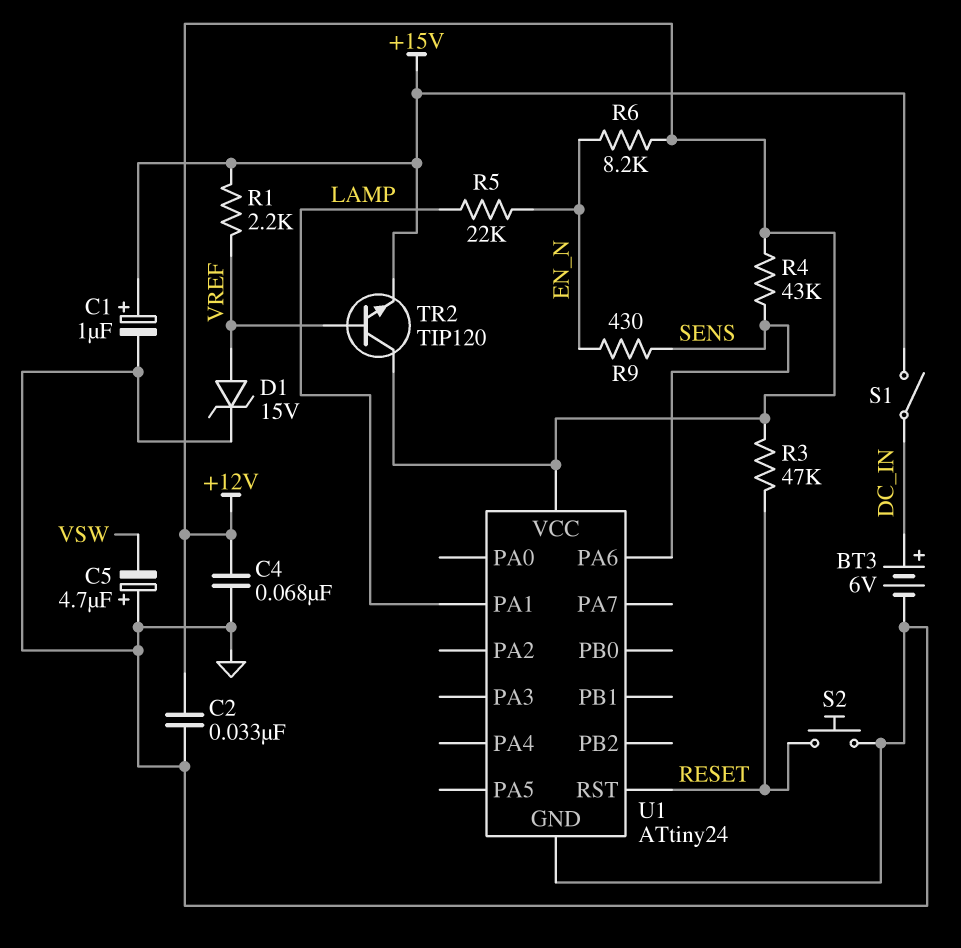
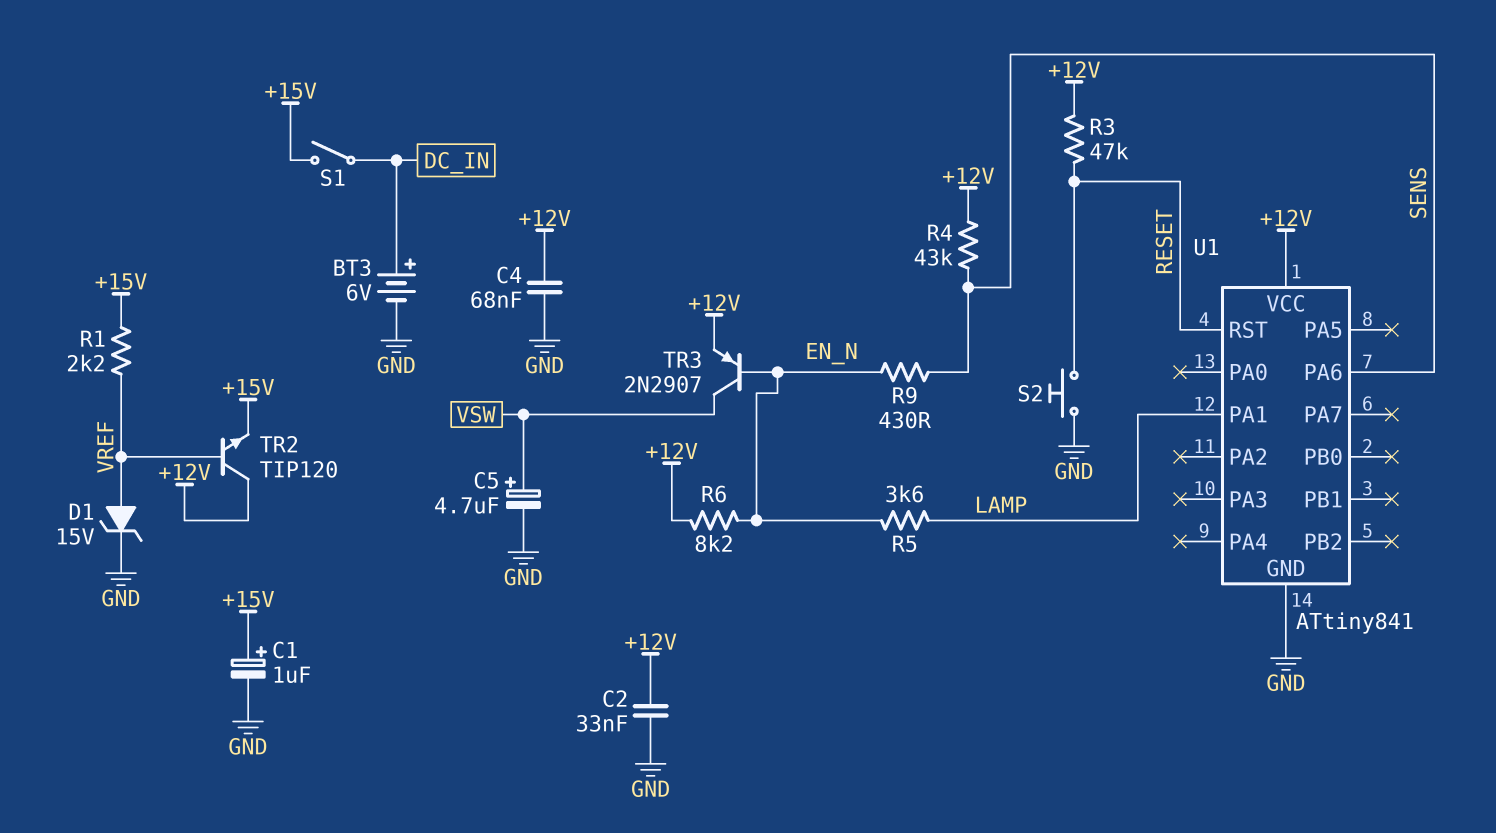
C5: 4.7uF (plus GND, minus VSW) -> 4.7uF (plus VSW, minus GND)
R5: 22k (EN_N, LAMP) -> 3.6k (EN_N, LAMP)
TR3: none -> PNP 2N2907 (B EN_N, C VSW, E +12V)
U1: ATtiny24 -> ATtiny841

